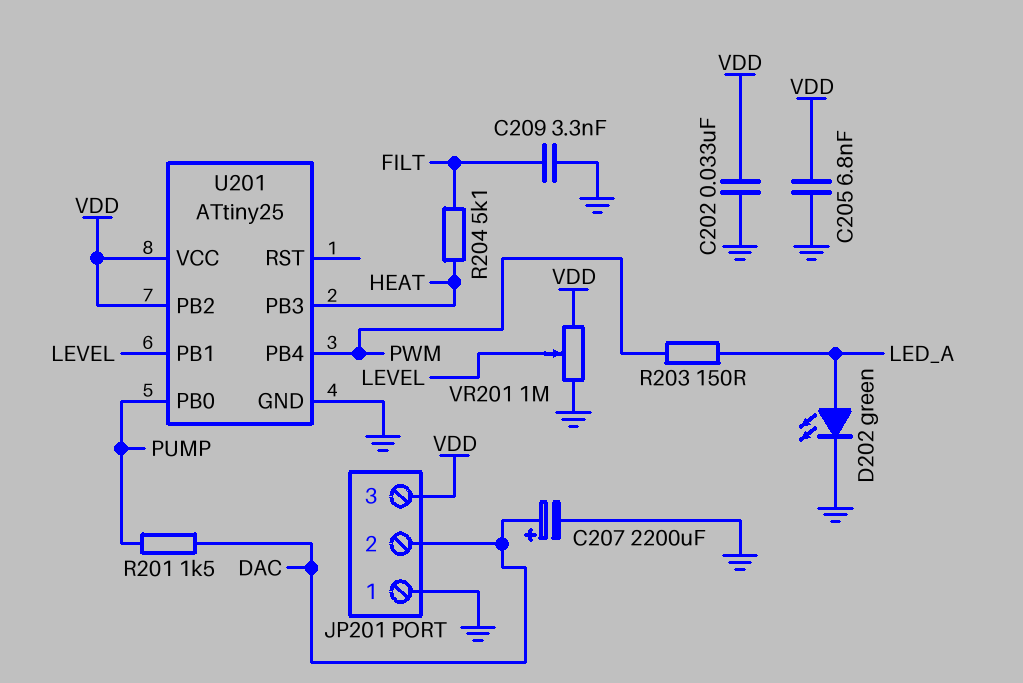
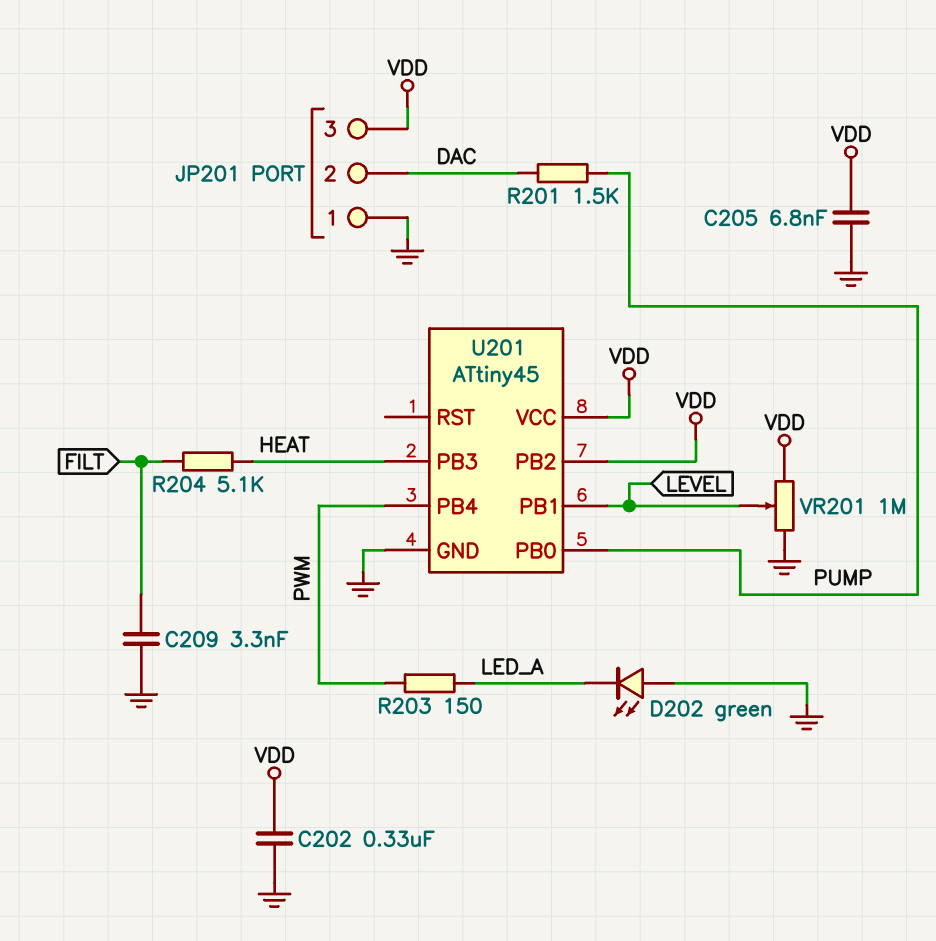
C202: 33nF (GND, VDD) -> 330nF (GND, VDD)
C207: 2200uF (plus DAC, minus GND) -> none
D202: LED green (A LED_A, K GND) -> LED green (A GND, K LED_A)
U201: ATtiny25 -> ATtiny45

